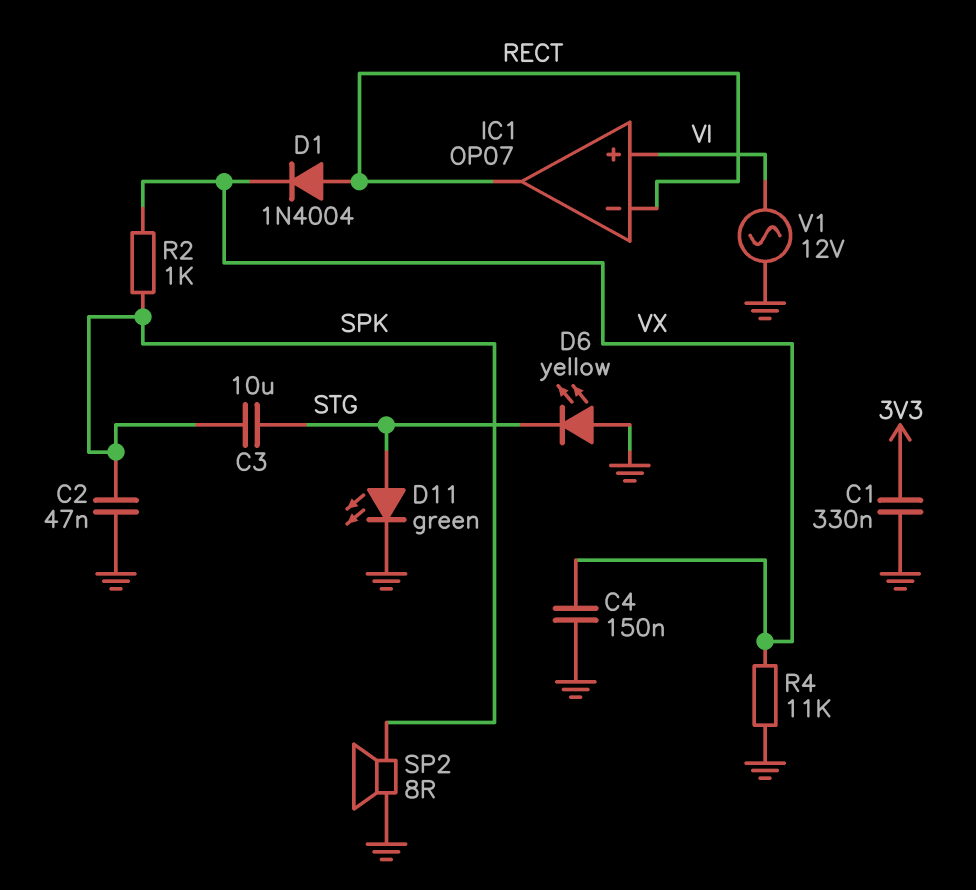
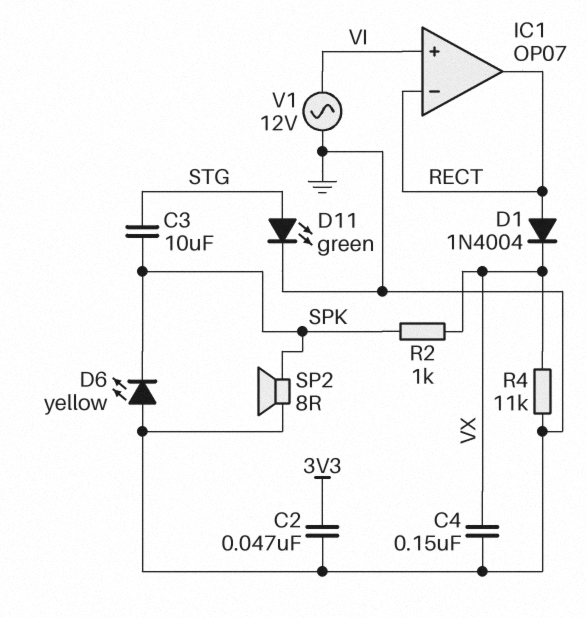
C1: 330nF (3V3, GND) -> none
C2: 47nF (GND, SPK) -> 47nF (3V3, GND)
D6: LED yellow (A GND, K STG) -> LED yellow (A GND, K SPK)

